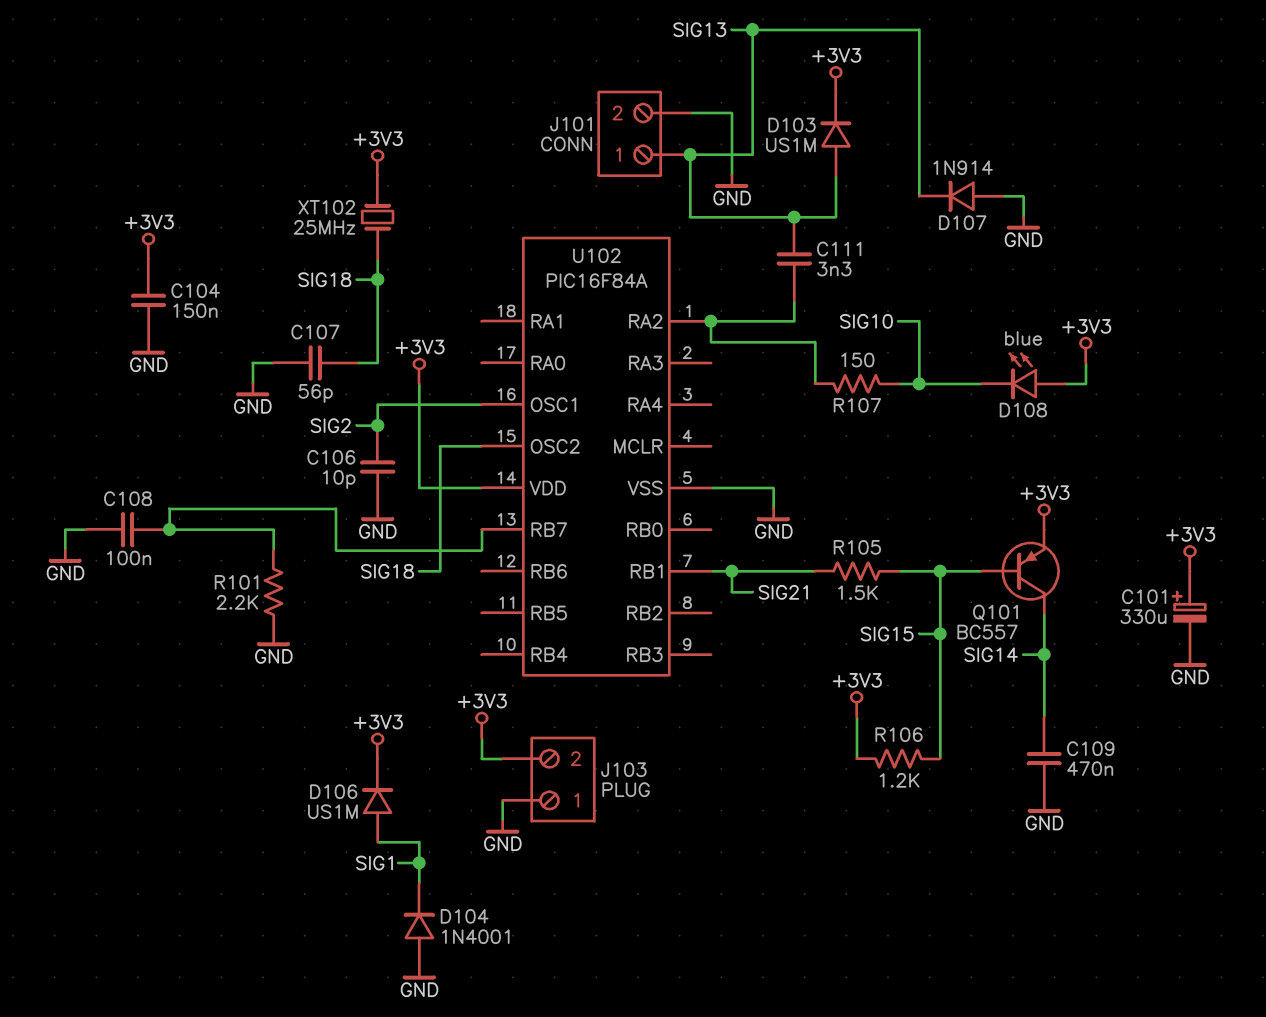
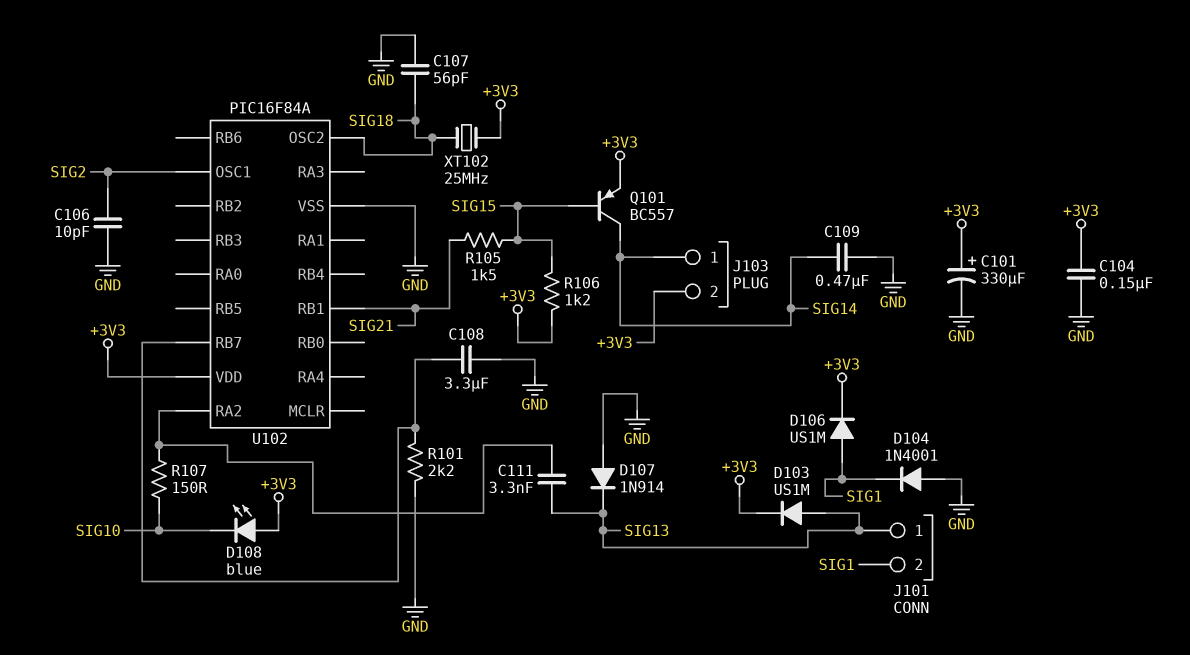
C108: 100nF (GND, U102/RB7) -> 3.3uF (GND, U102/RB7)
J101 pin 2: GND -> SIG1
J103 pin 1: GND -> SIG14

